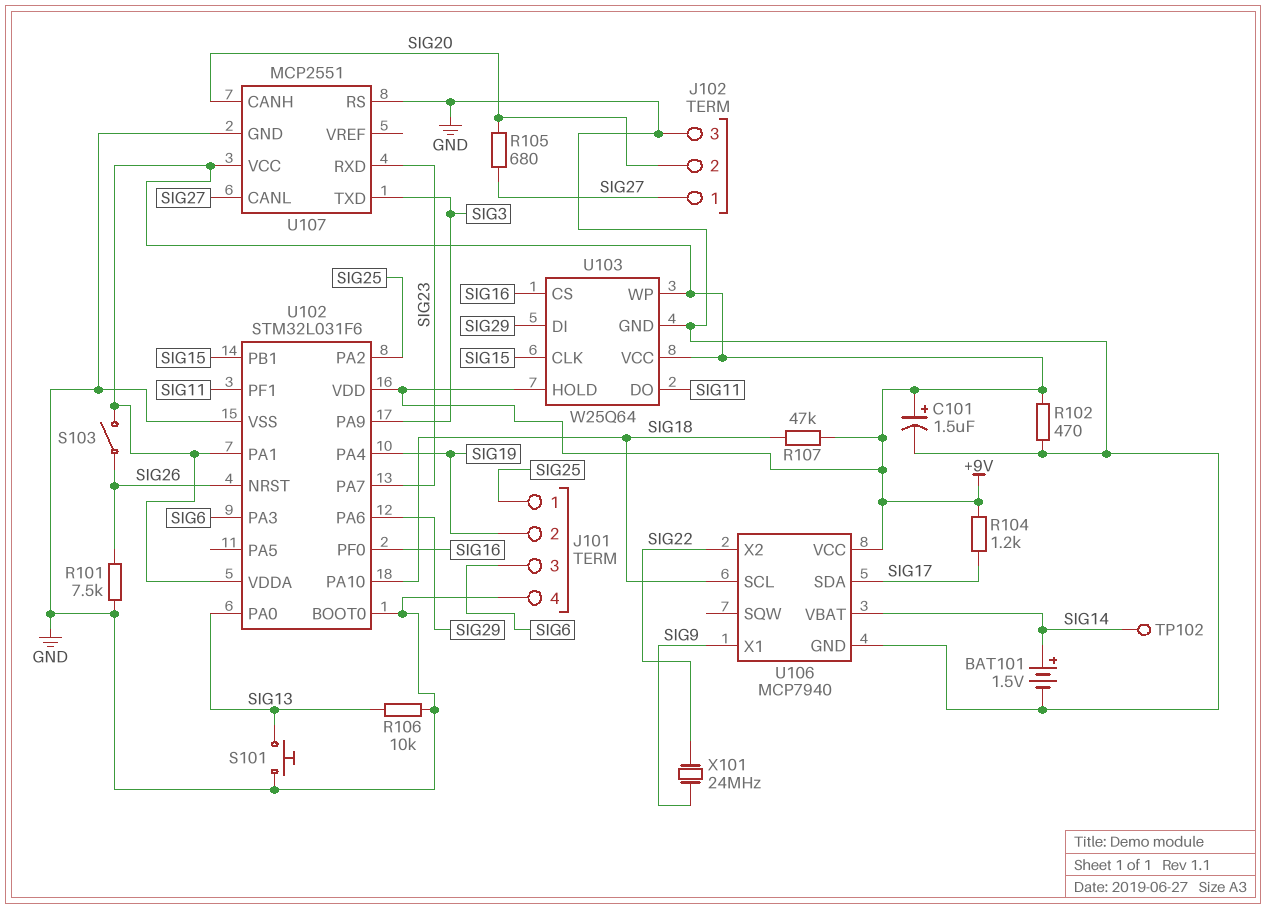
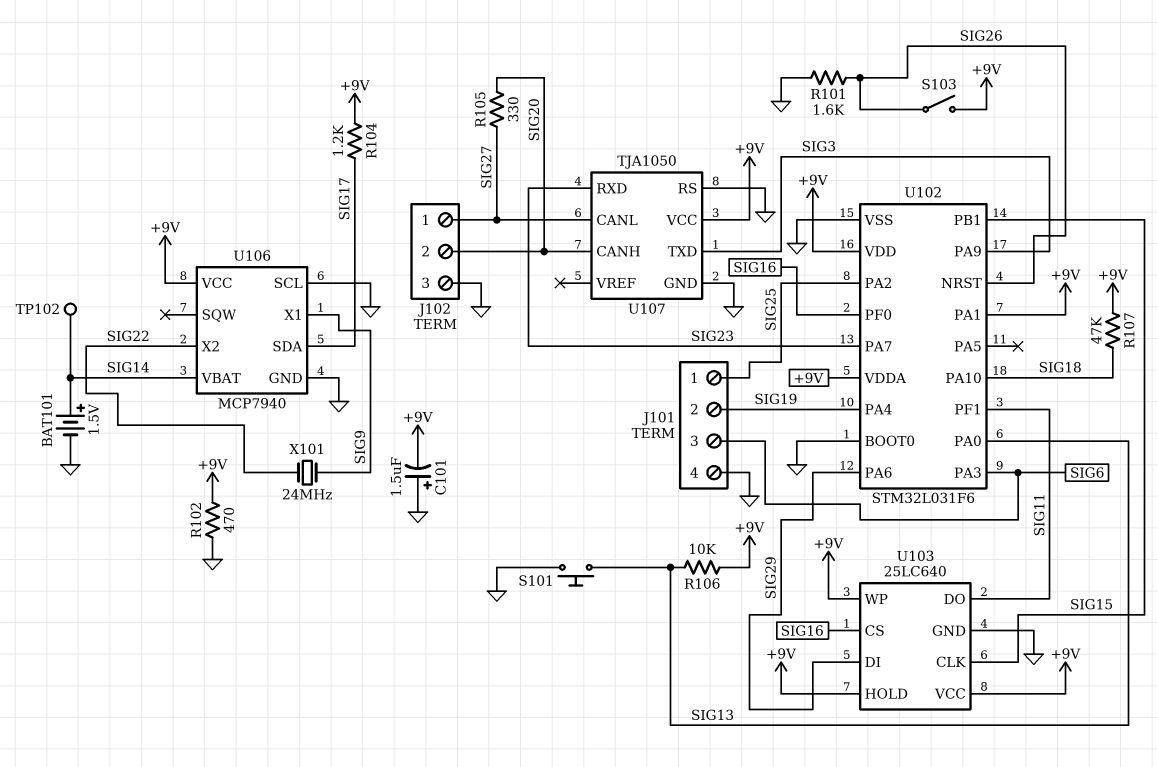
C101: 1.5uF (plus +9V, minus GND) -> 1.5uF (plus GND, minus +9V)
R101: 7.5k (GND, SIG26) -> 1.6k (GND, SIG26)
R105: 680 (SIG20, SIG27) -> 330 (SIG20, SIG27)
R106: 10k (GND, SIG13) -> 10k (+9V, SIG13)
U103: W25Q64 -> 25LC640
U106 pin SCL: SIG18 -> GND
U107: MCP2551 -> TJA1050

